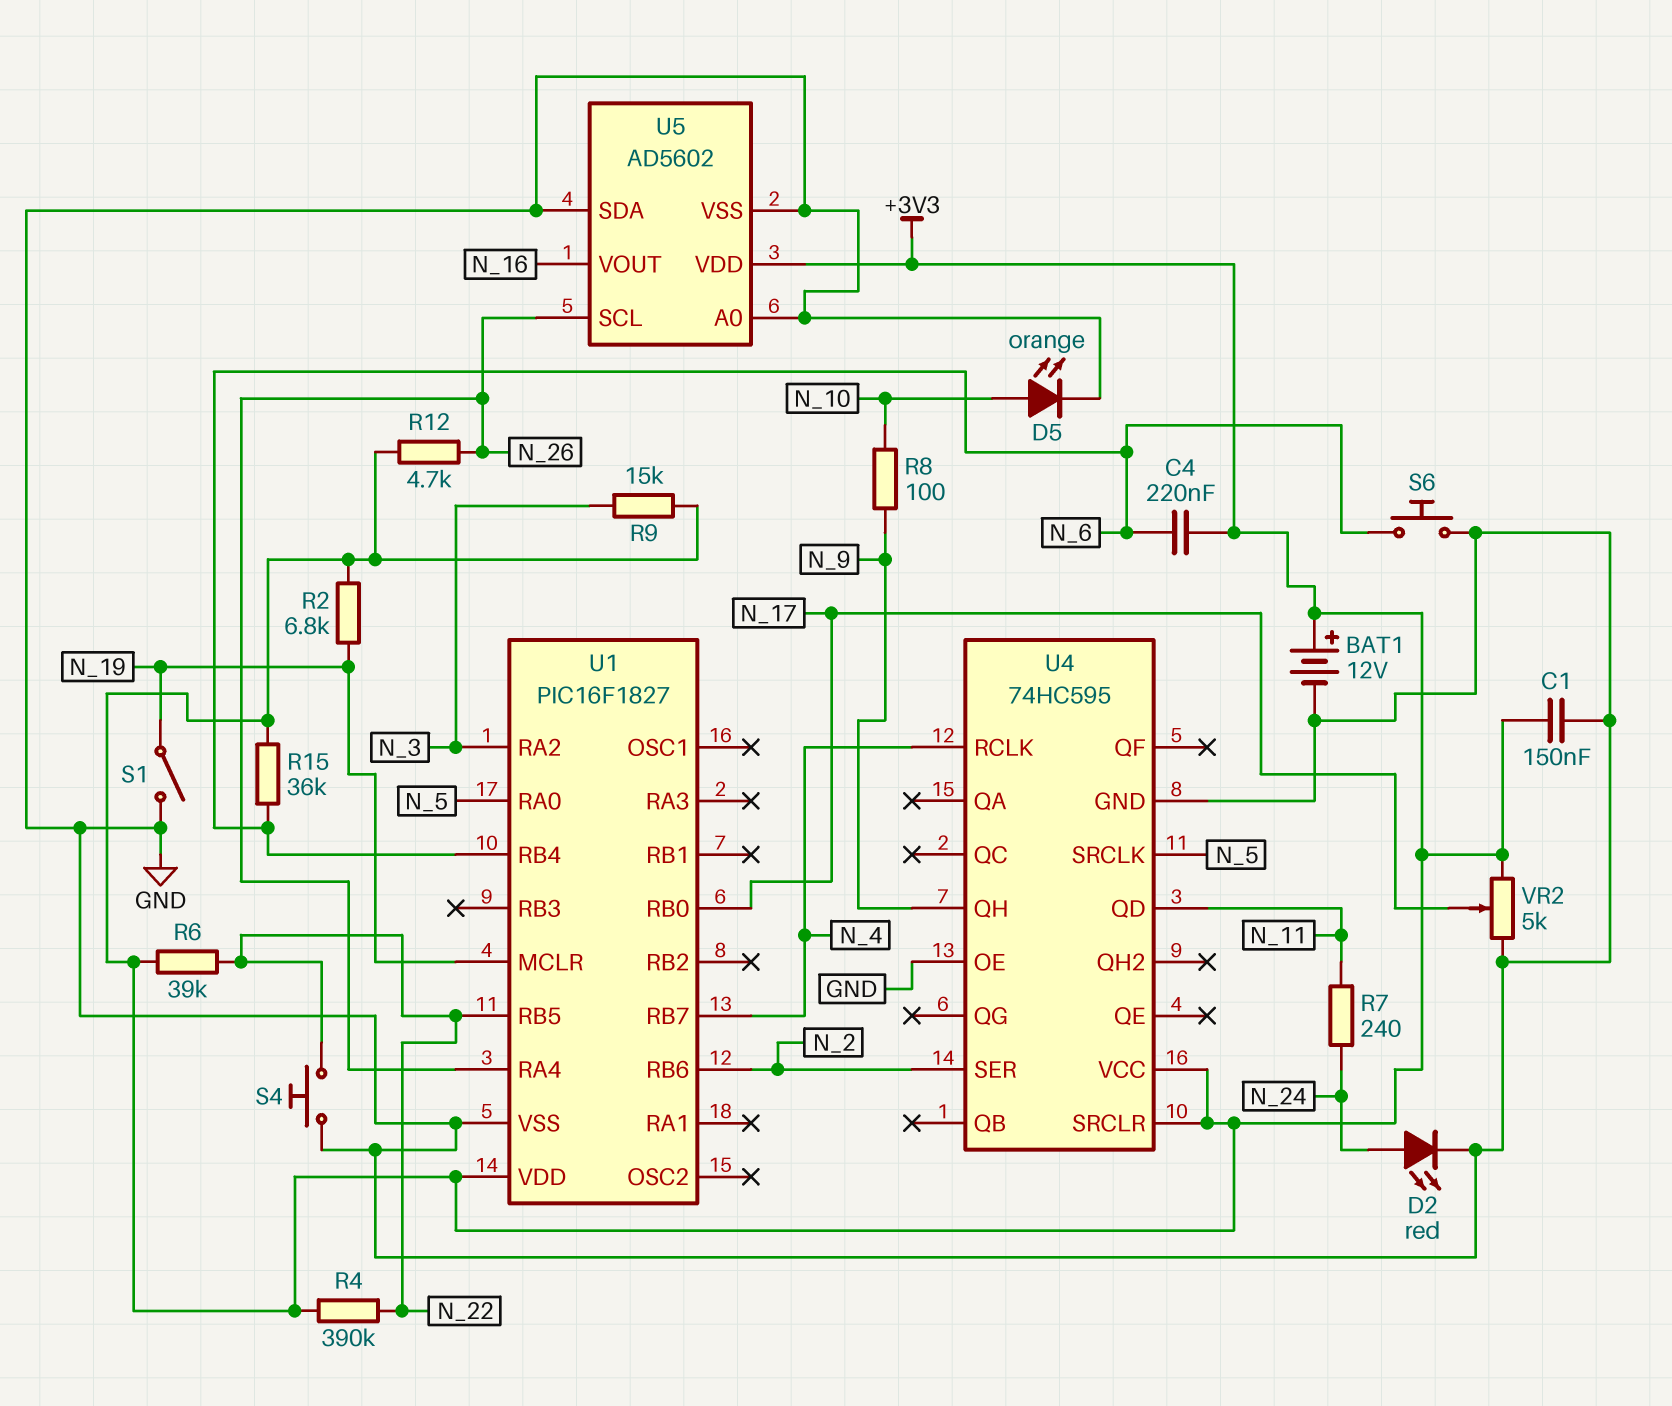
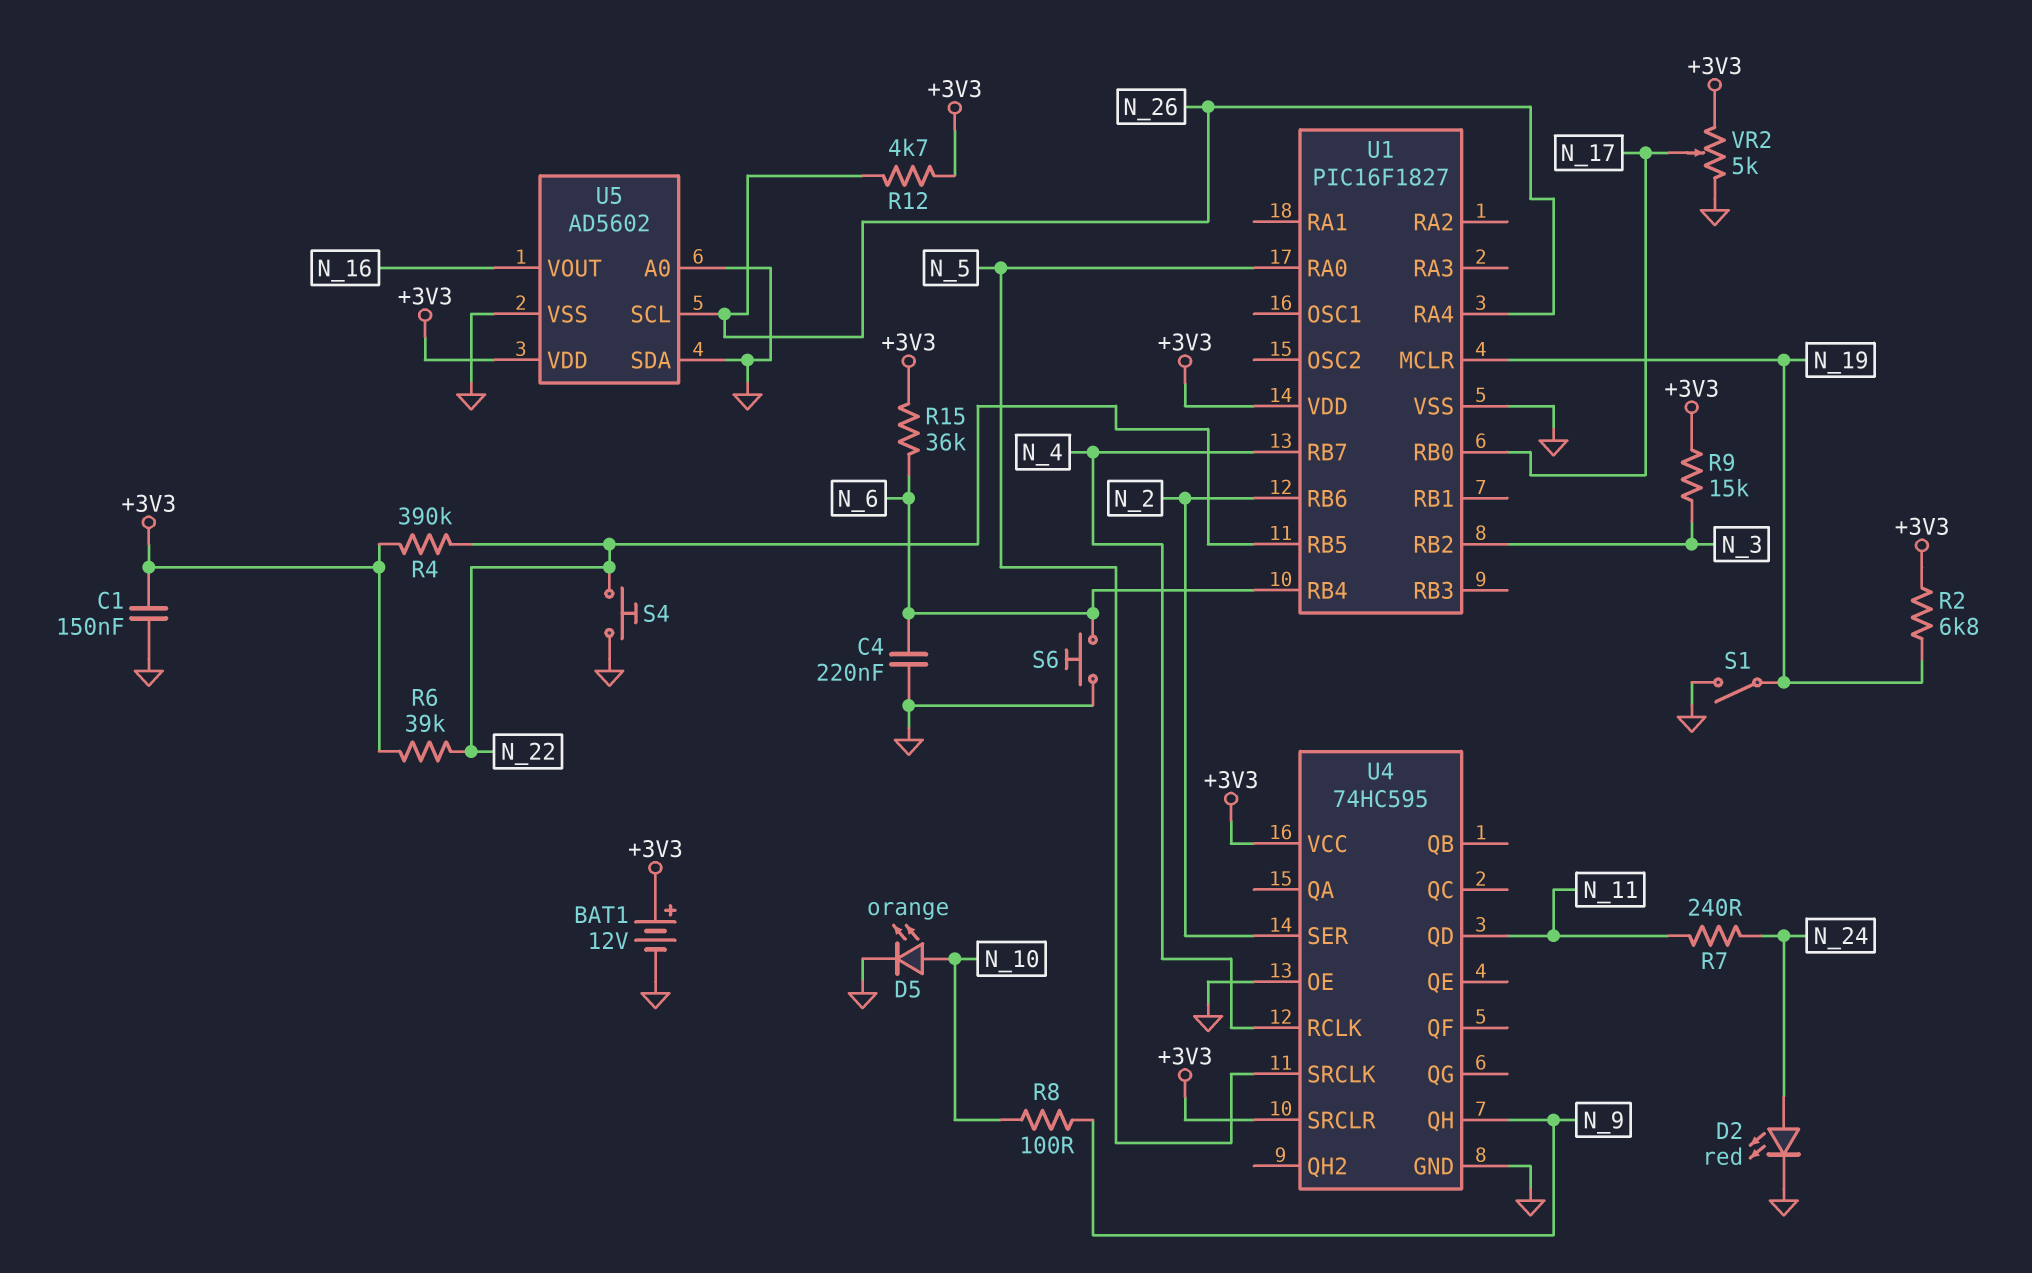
C4: 220nF (+3V3, N_6) -> 220nF (GND, N_6)
U1 pin RA2: N_3 -> none
U1 pin RB2: none -> N_3

